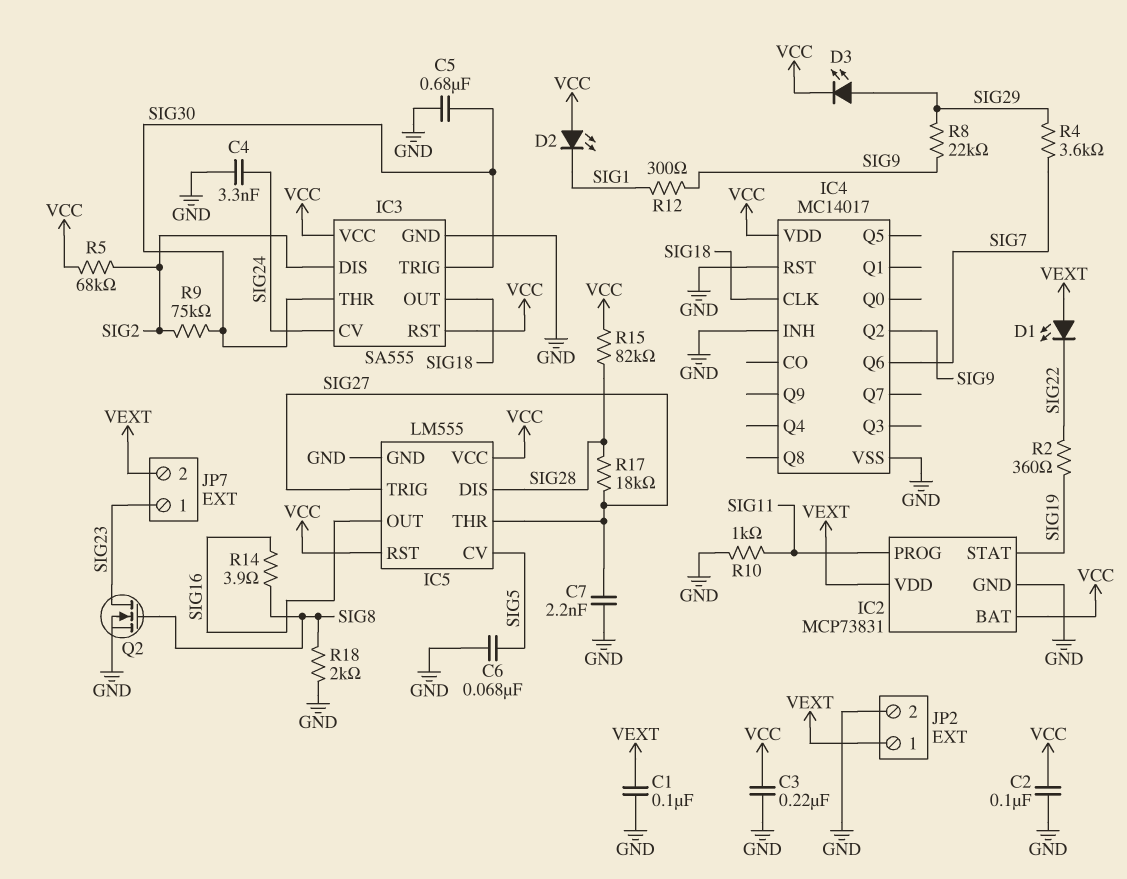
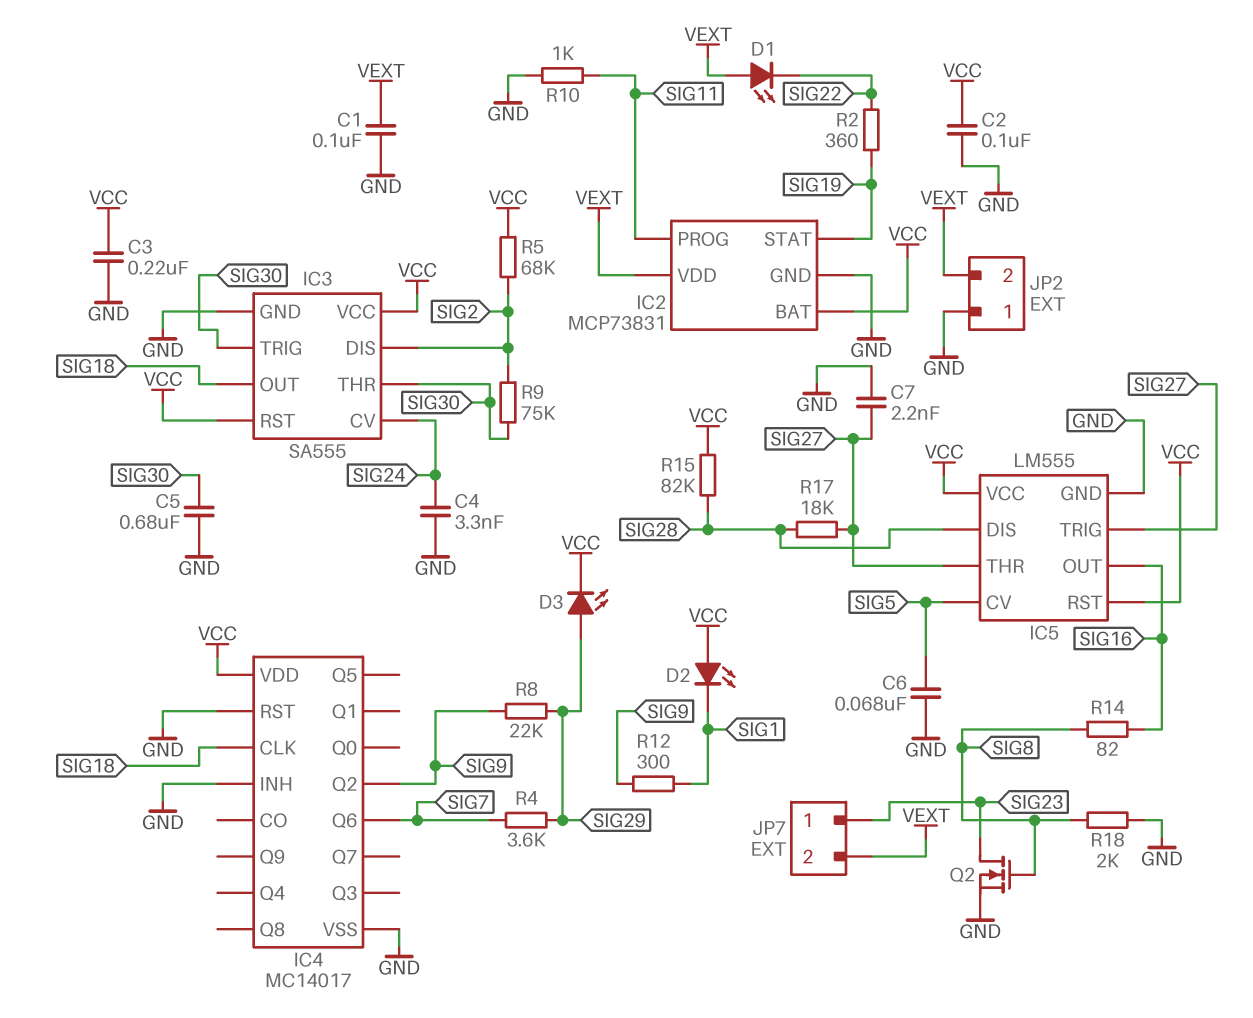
JP2 pin 1: VEXT -> GND
JP2 pin 2: GND -> VEXT
R14: 3.9 (SIG8, SIG16) -> 82 (SIG8, SIG16)

